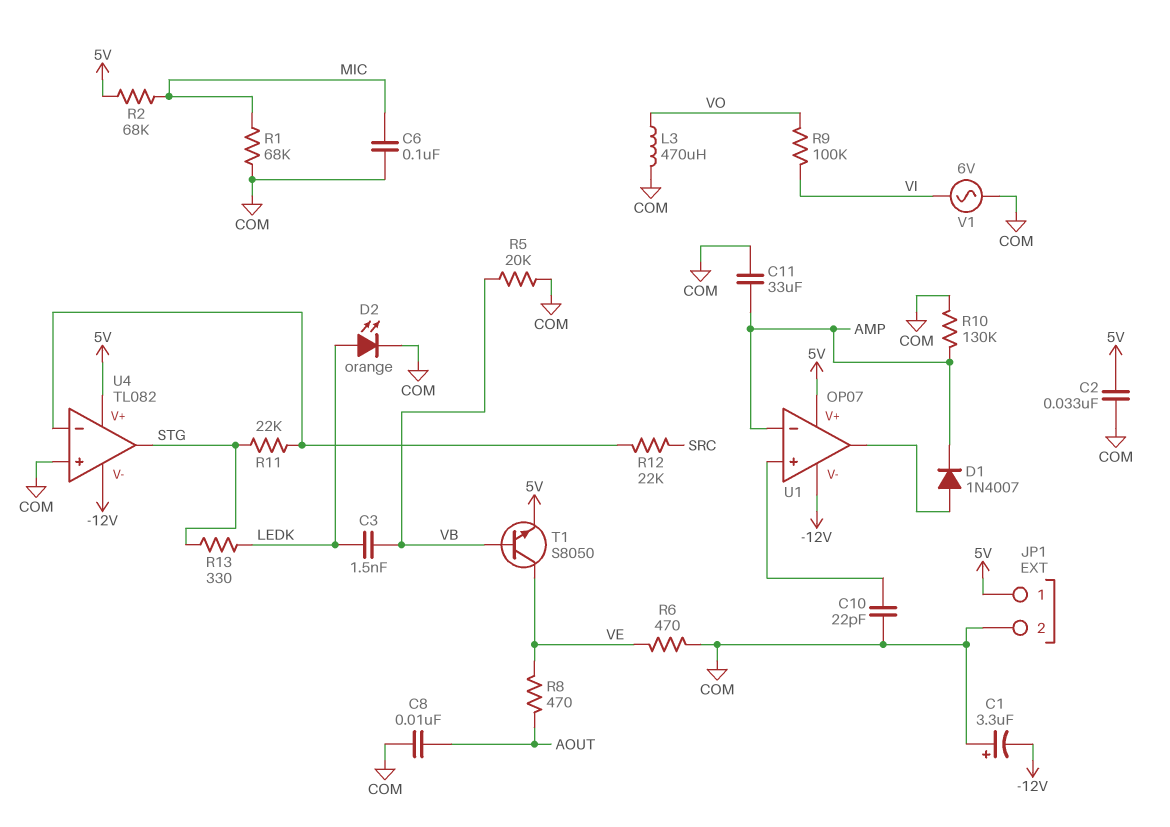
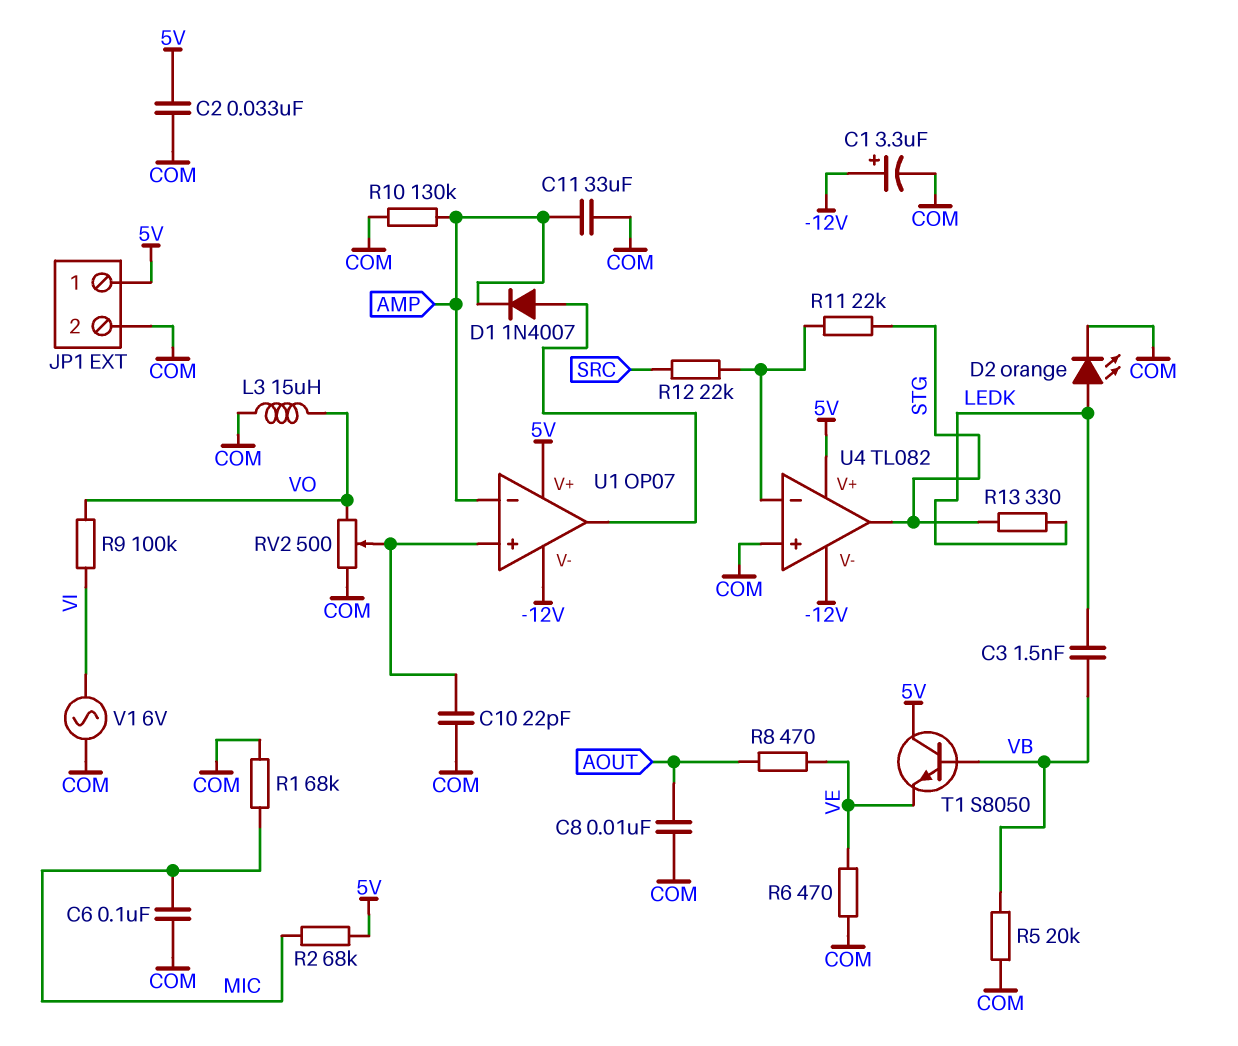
C1: 3.3uF (plus COM, minus -12V) -> 3.3uF (plus -12V, minus COM)
L3: 470uH (COM, VO) -> 15uH (COM, VO)
RV2: none -> 500 (COM, VO, wiper U1/in+)
T1: NPN S8050 (B VB, C VE, E 5V) -> NPN S8050 (B VB, C 5V, E VE)

